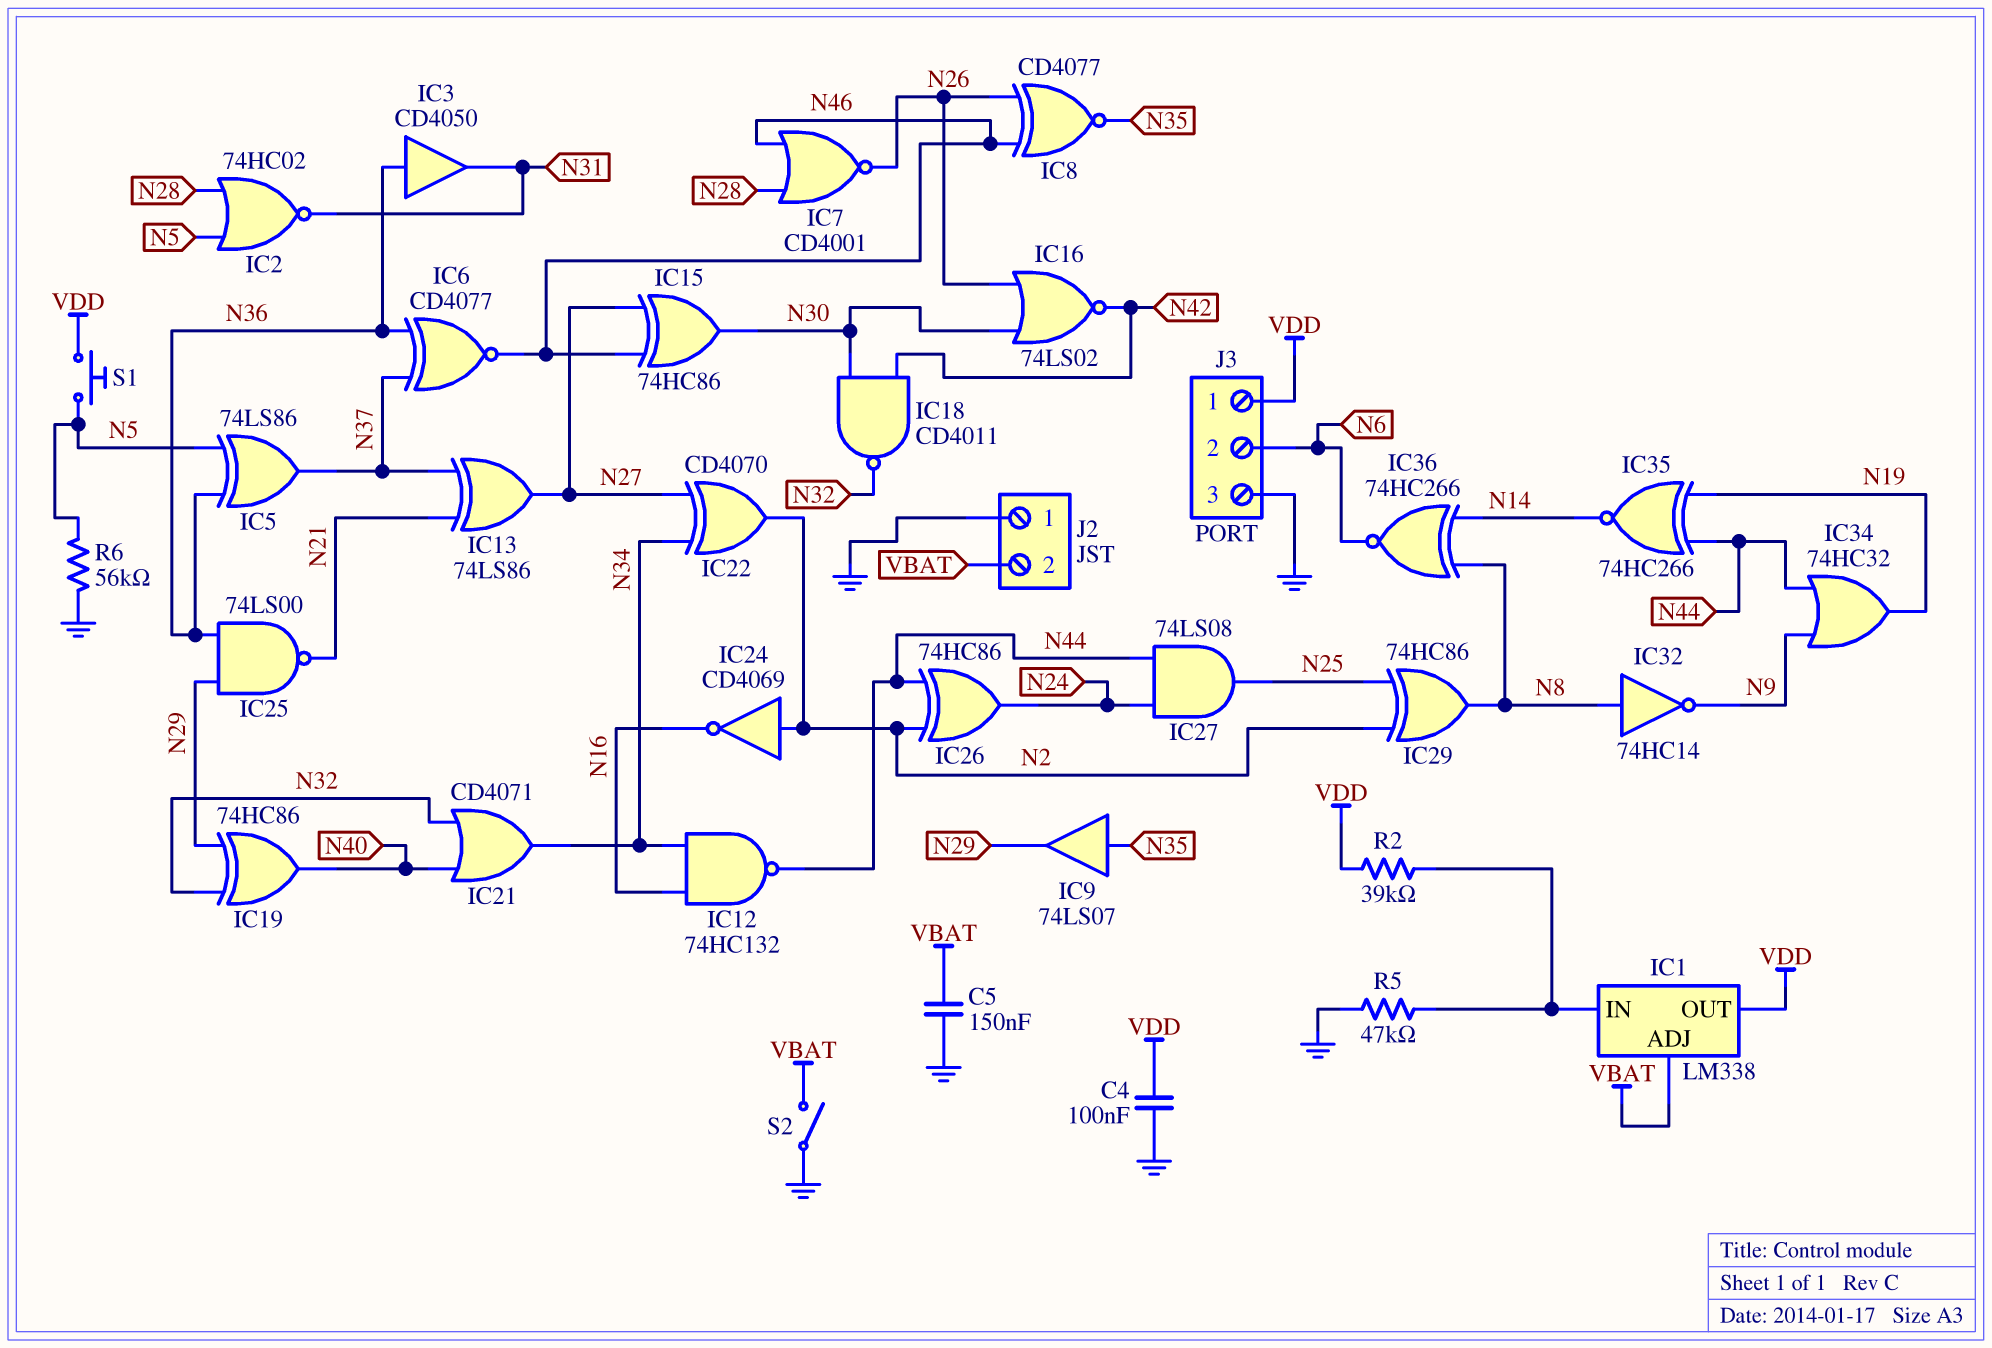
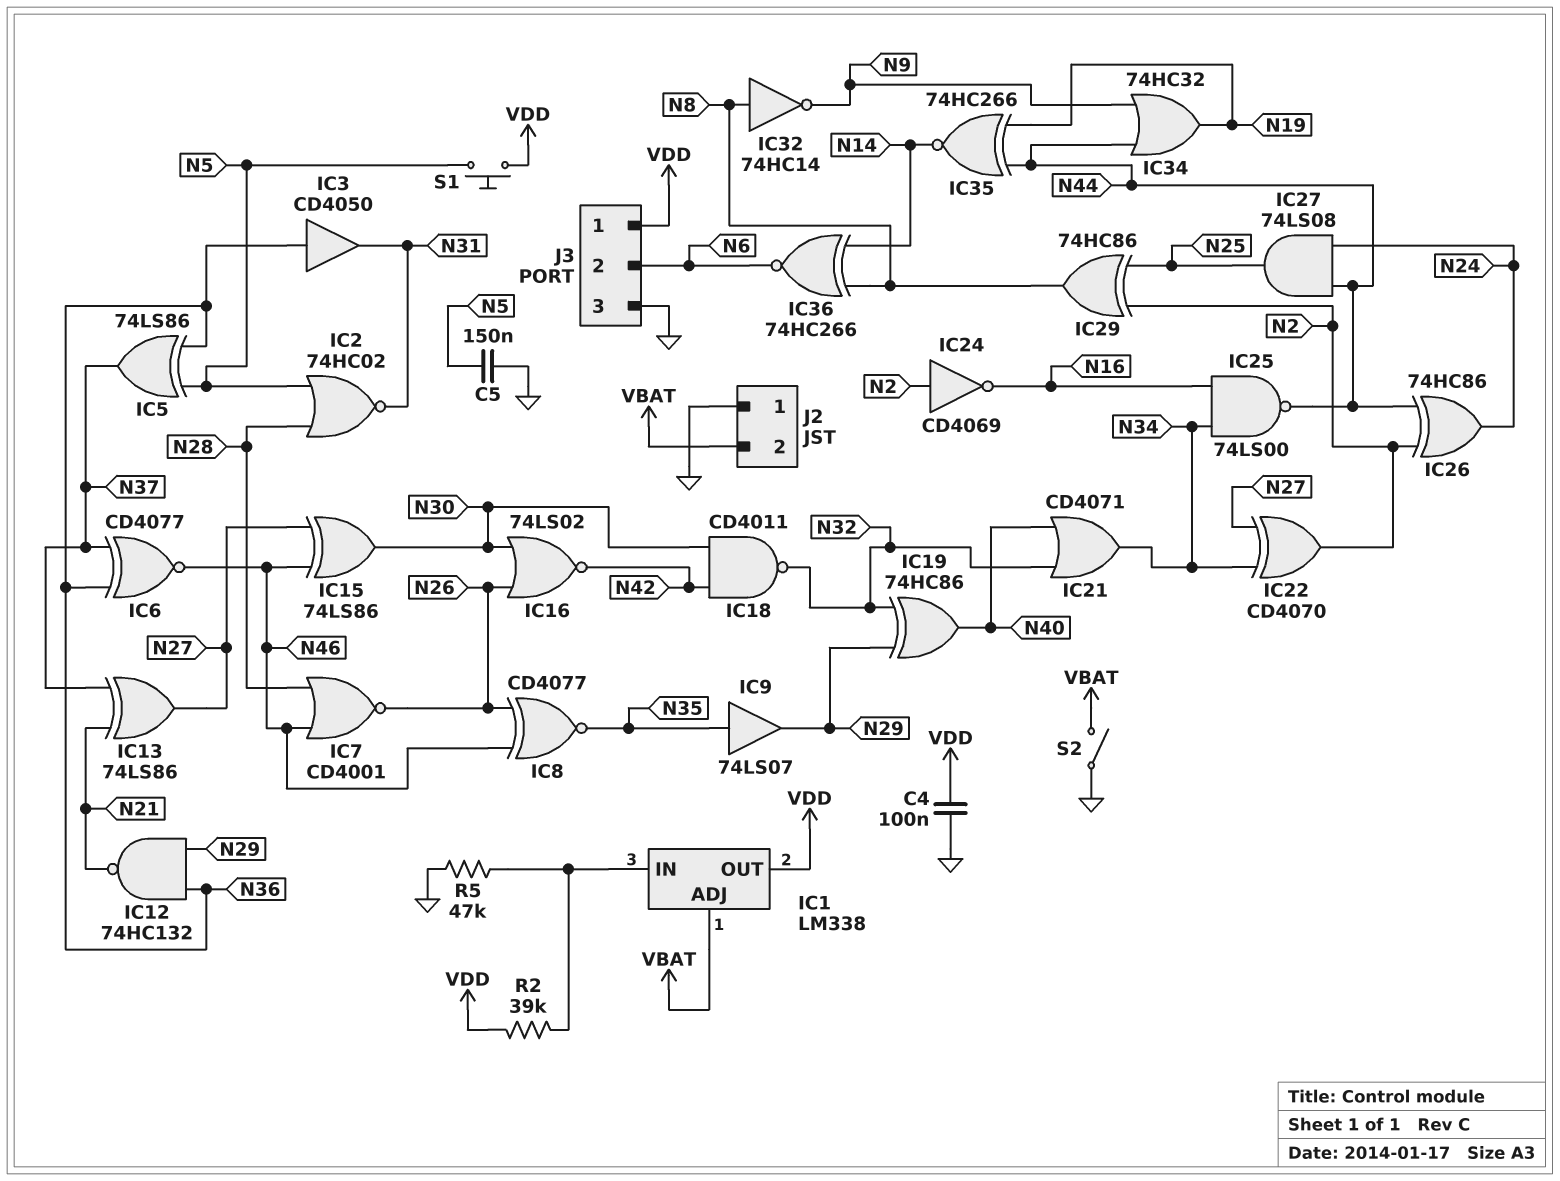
C5: 150nF (GND, VBAT) -> 150nF (GND, N5)
IC12: NAND 74HC132 (in N16, in N34, out N44) -> NAND 74HC132 (in N29, in N36, out N21)
IC15: XOR 74HC86 (in N27, in N46, out N30) -> XOR 74LS86 (in N27, in N46, out N30)
IC25: NAND 74LS00 (in N29, in N36, out N21) -> NAND 74LS00 (in N16, in N34, out N44)
R6: 56k (GND, N5) -> none

